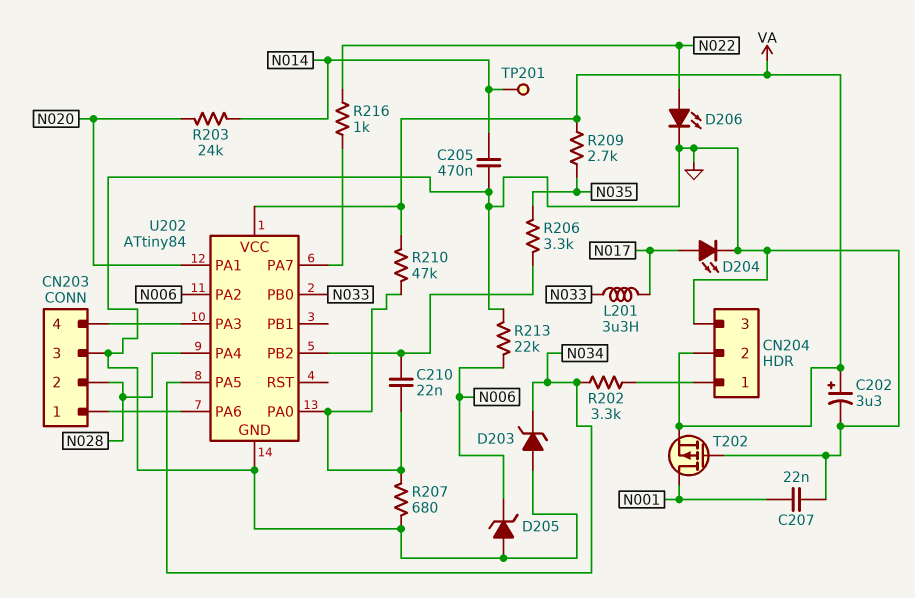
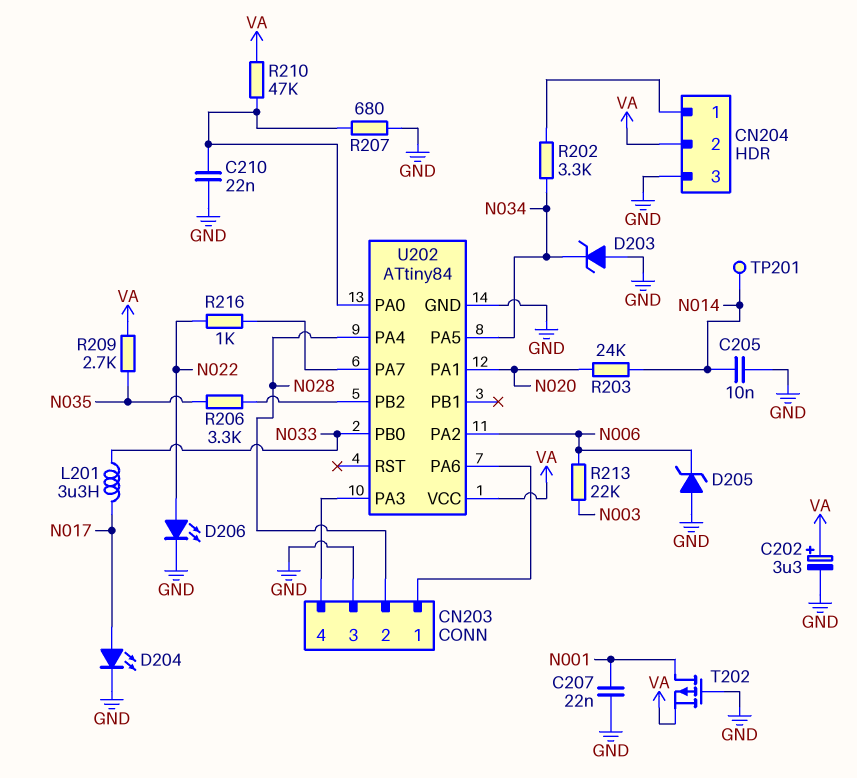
C205: 470nF (GND, N014) -> 10nF (GND, N014)
C210: 22nF (U202/PA0, U202/PB2) -> 22nF (GND, U202/PA0)
R213: 22k (GND, N006) -> 22k (N003, N006)

